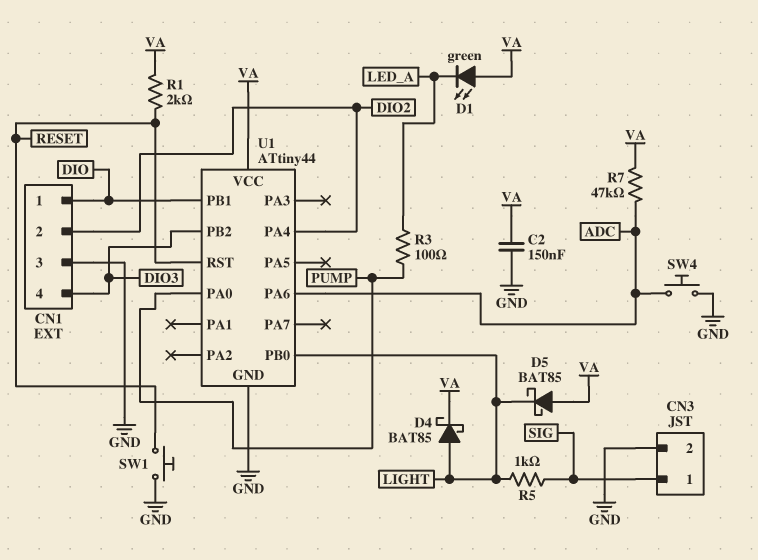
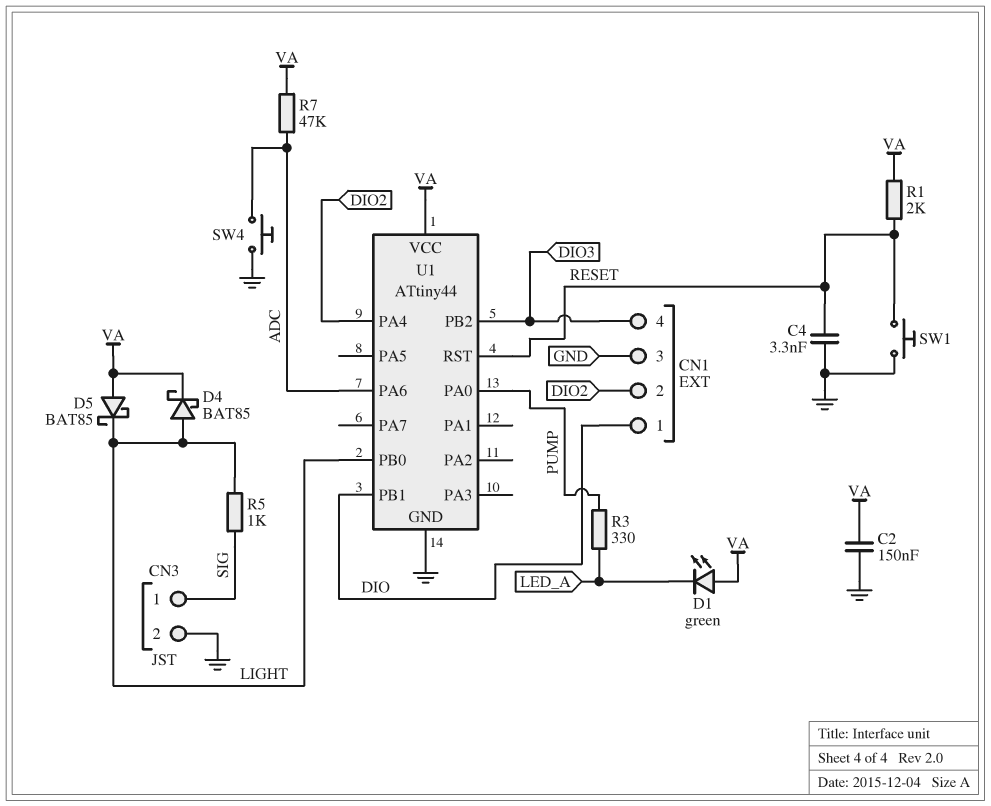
C4: none -> 3.3nF (GND, RESET)
R3: 100 (LED_A, PUMP) -> 330 (LED_A, PUMP)

